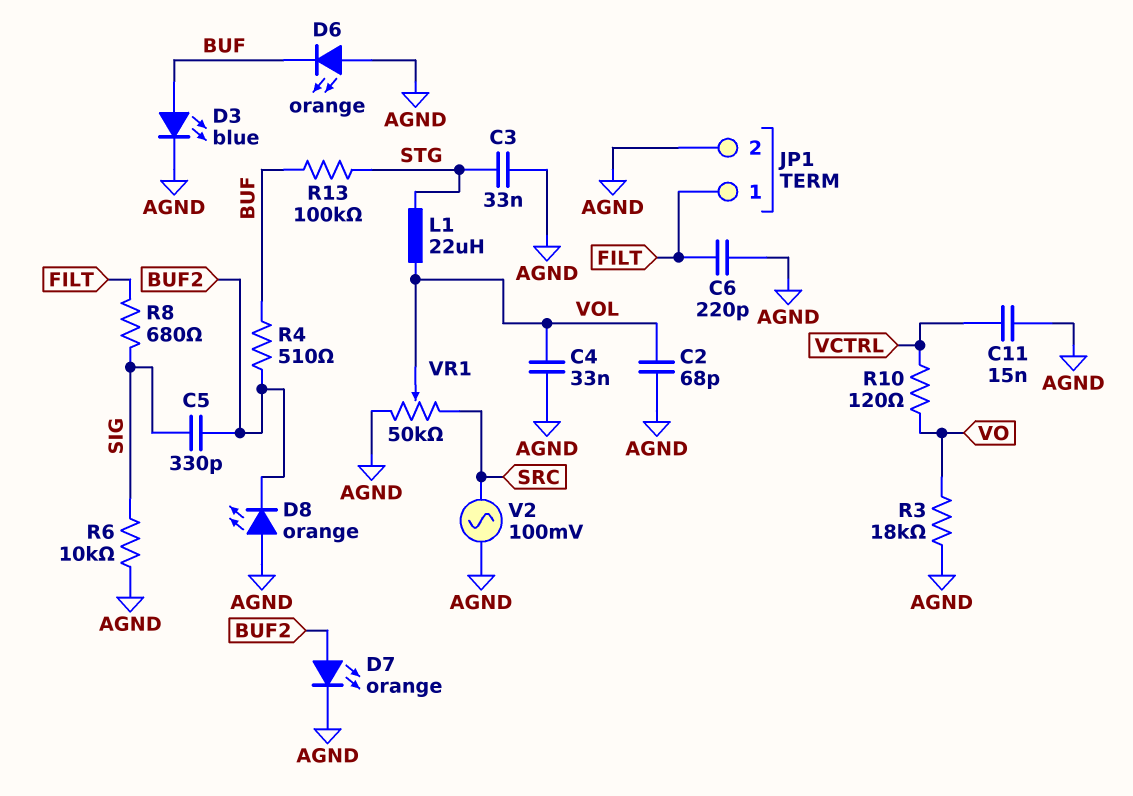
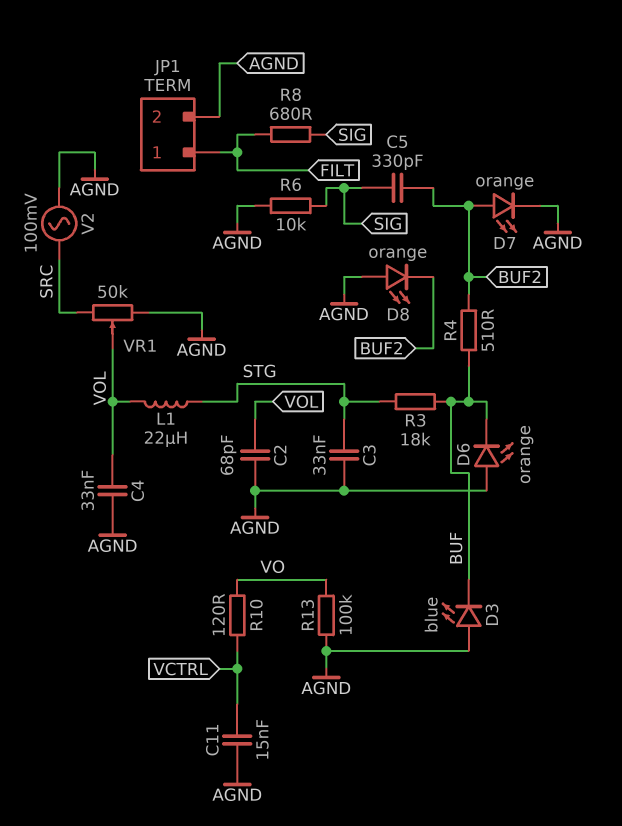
C6: 220pF (AGND, FILT) -> none
D3: LED blue (A BUF, K AGND) -> LED blue (A AGND, K BUF)
R3: 18k (AGND, VO) -> 18k (BUF, STG)
R13: 100k (BUF, STG) -> 100k (AGND, VO)

